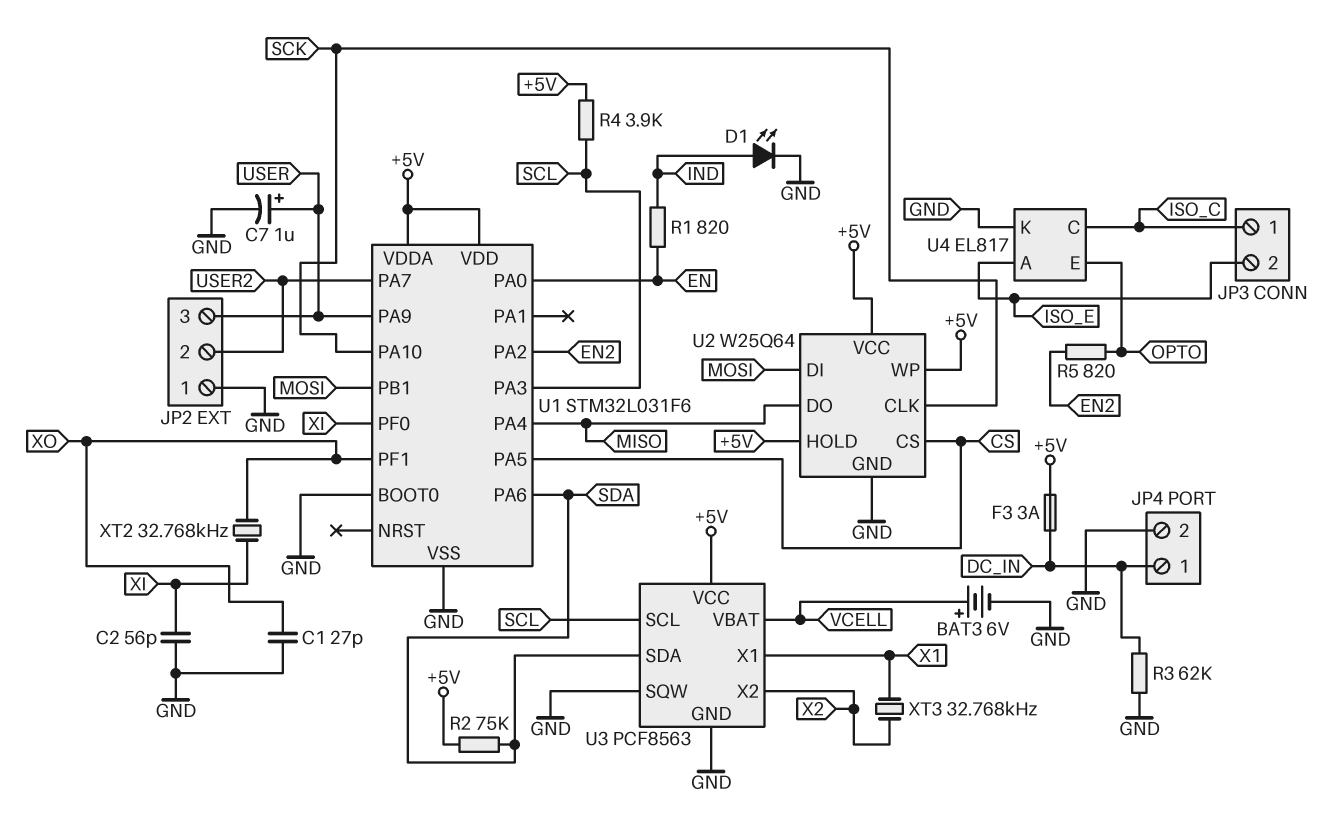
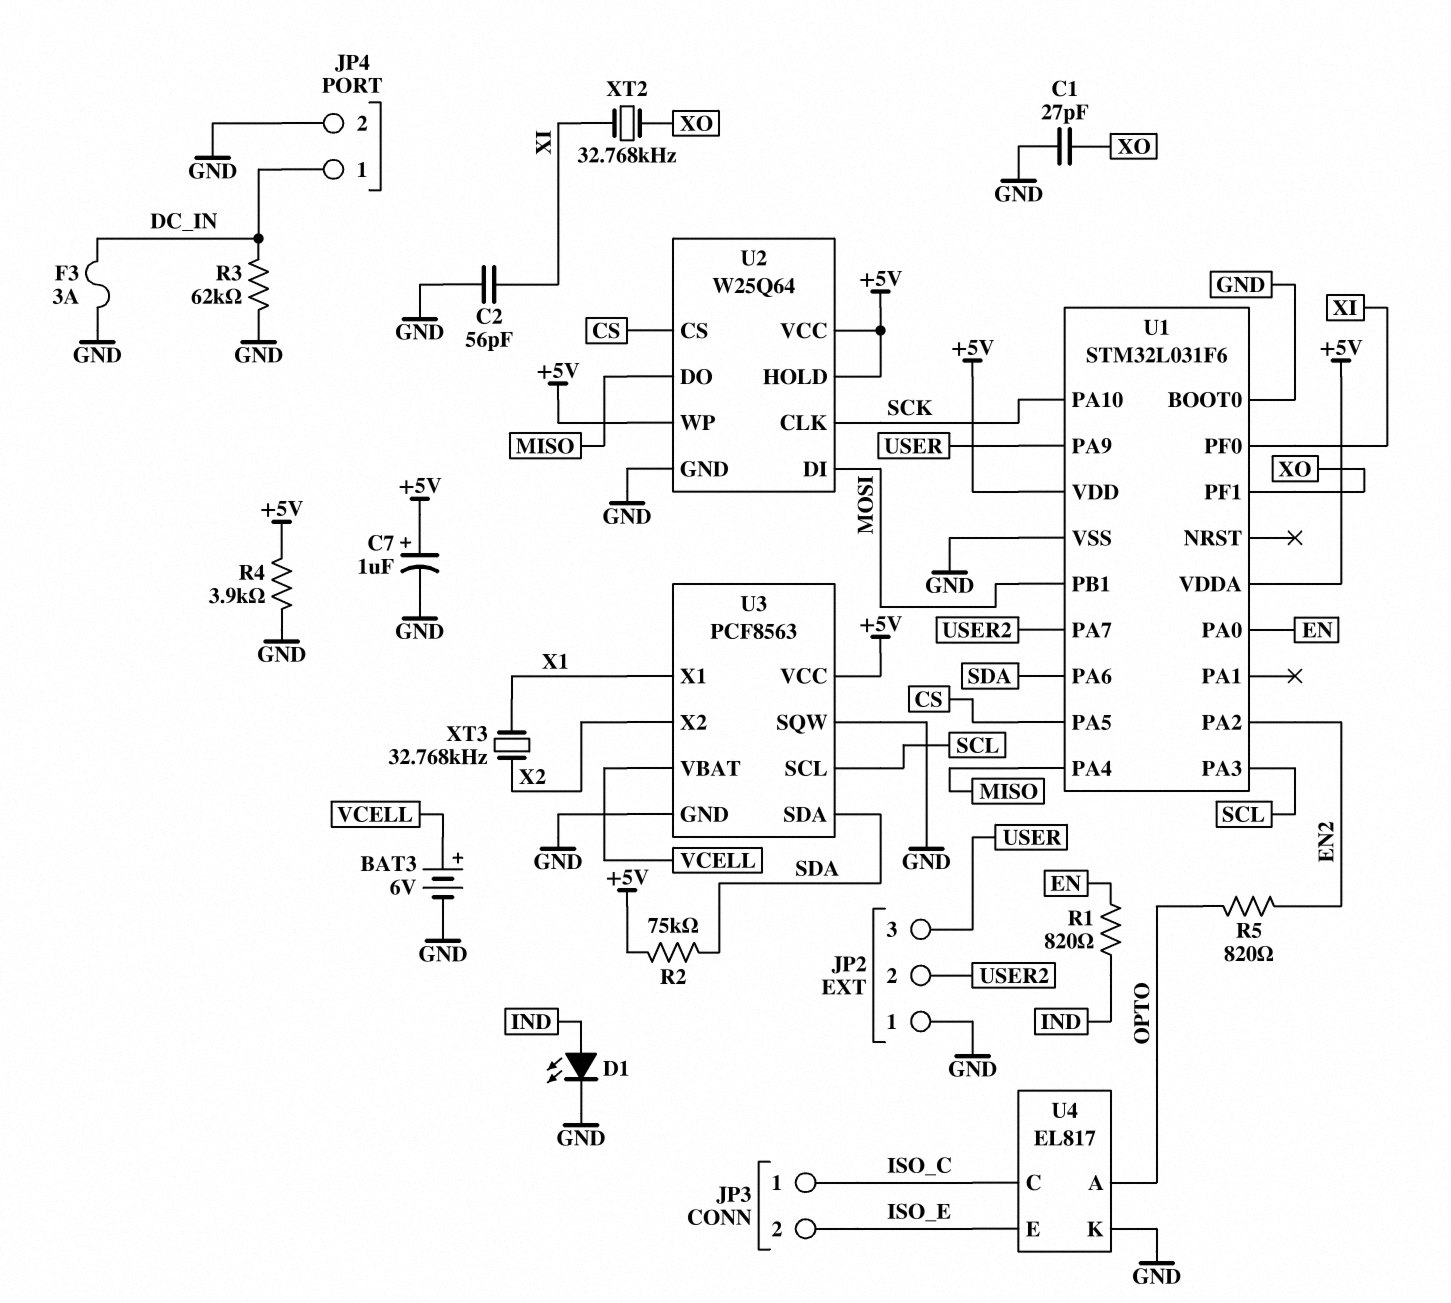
C7: 1uF (plus USER, minus GND) -> 1uF (plus +5V, minus GND)
F3: 3A (+5V, DC_IN) -> 3A (DC_IN, GND)
R4: 3.9k (+5V, SCL) -> 3.9k (+5V, GND)
U4 pin A: ISO_E -> OPTO
U4 pin E: OPTO -> ISO_E

